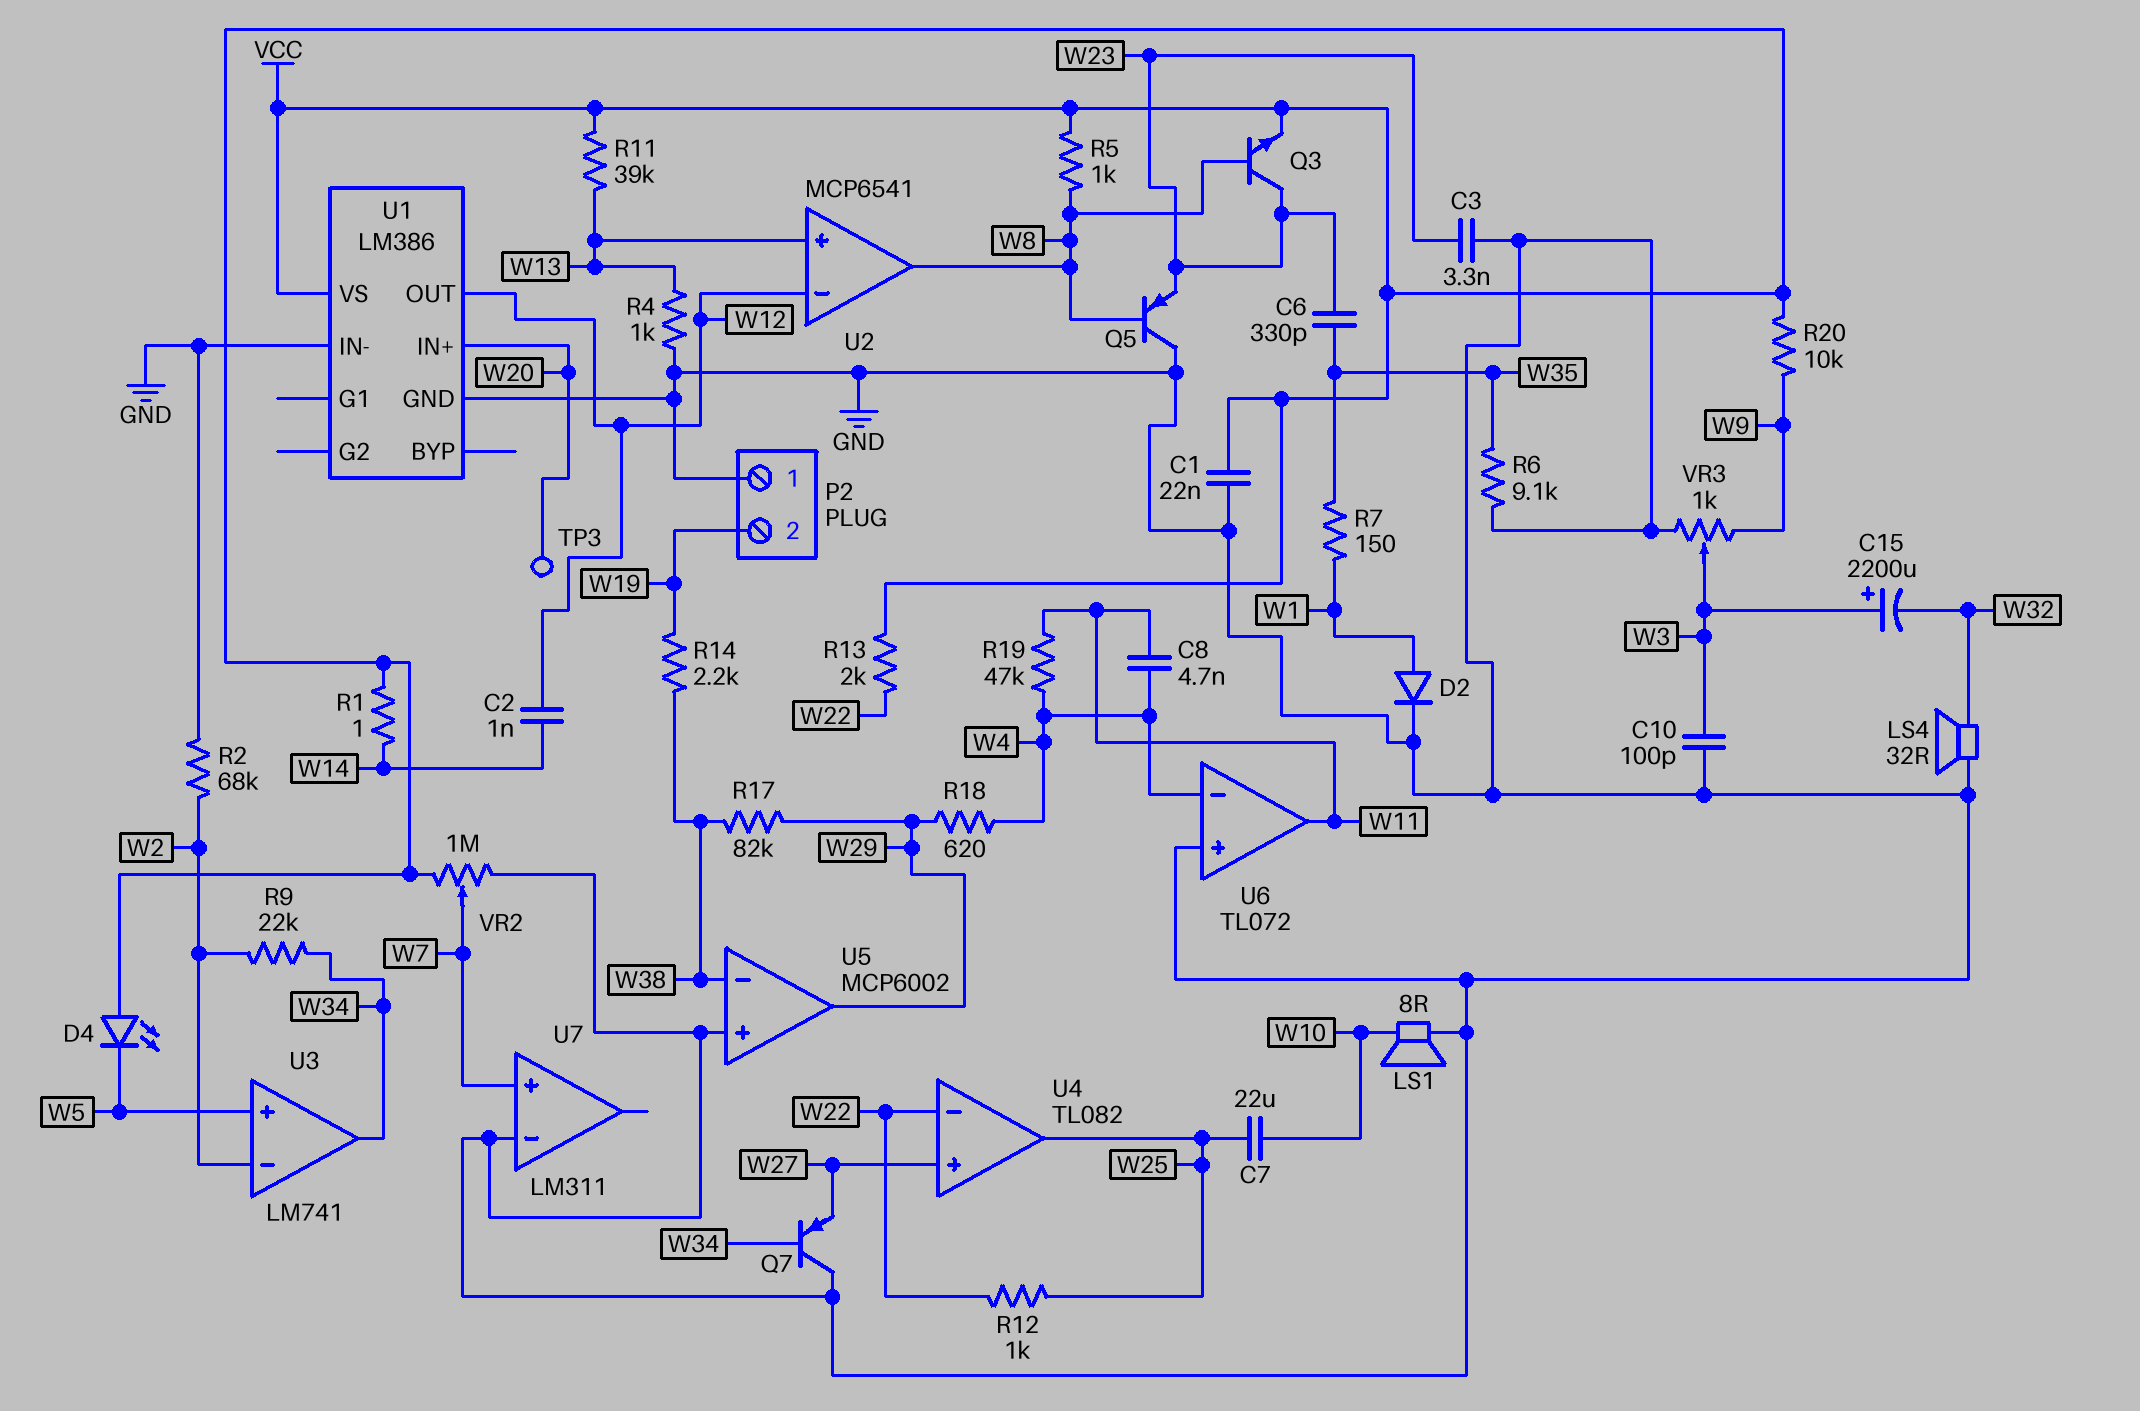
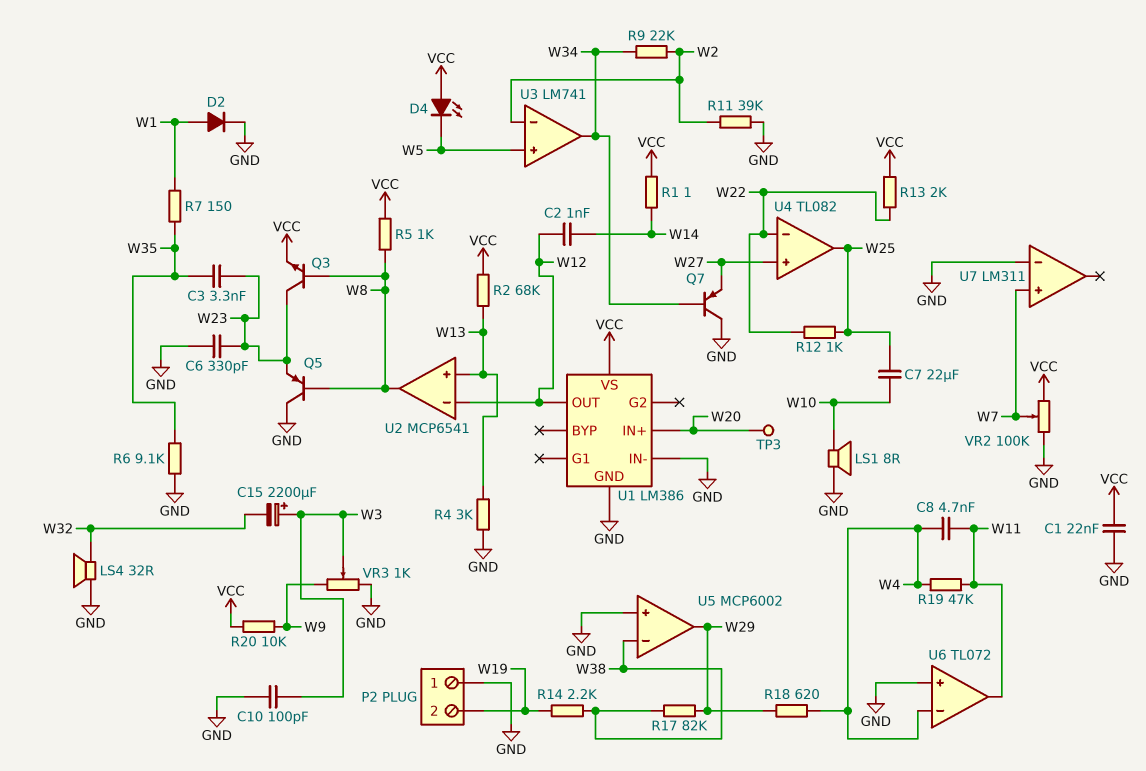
C3: 3.3nF (GND, W23) -> 3.3nF (W23, W35)
C6: 330pF (W23, W35) -> 330pF (GND, W23)
R2: 68k (GND, W2) -> 68k (VCC, W13)
R4: 1k (GND, W13) -> 3k (GND, W13)
R11: 39k (VCC, W13) -> 39k (GND, W2)
VR2: 1M (GND, VCC, wiper W7) -> 100k (GND, VCC, wiper W7)

